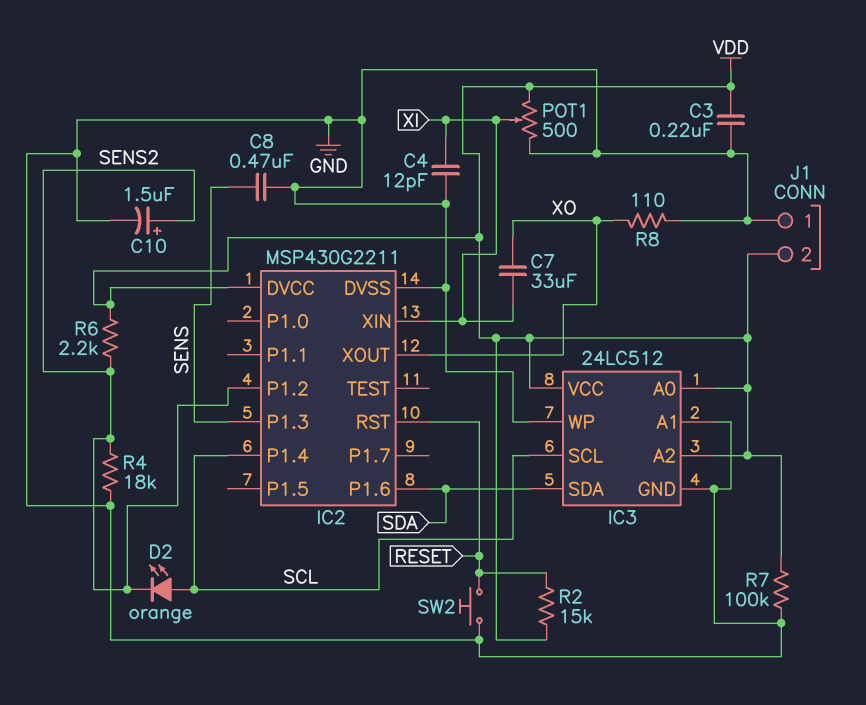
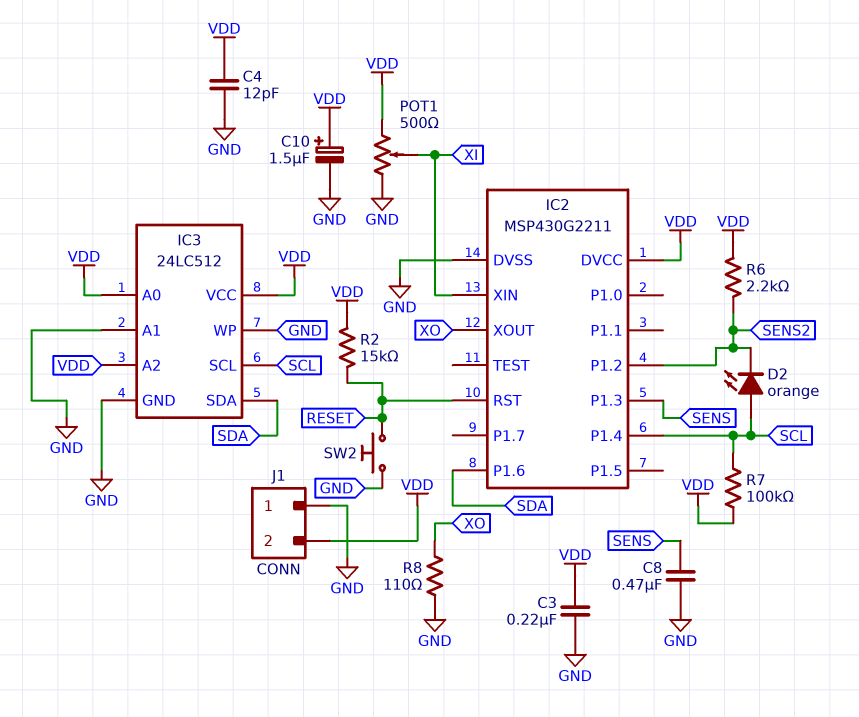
C4: 12pF (GND, XI) -> 12pF (GND, VDD)
C7: 33uF (XI, XO) -> none
C10: 1.5uF (plus SENS2, minus GND) -> 1.5uF (plus VDD, minus GND)
R4: 18k (GND, SENS2) -> none
R7: 100k (GND, VDD) -> 100k (SCL, VDD)

